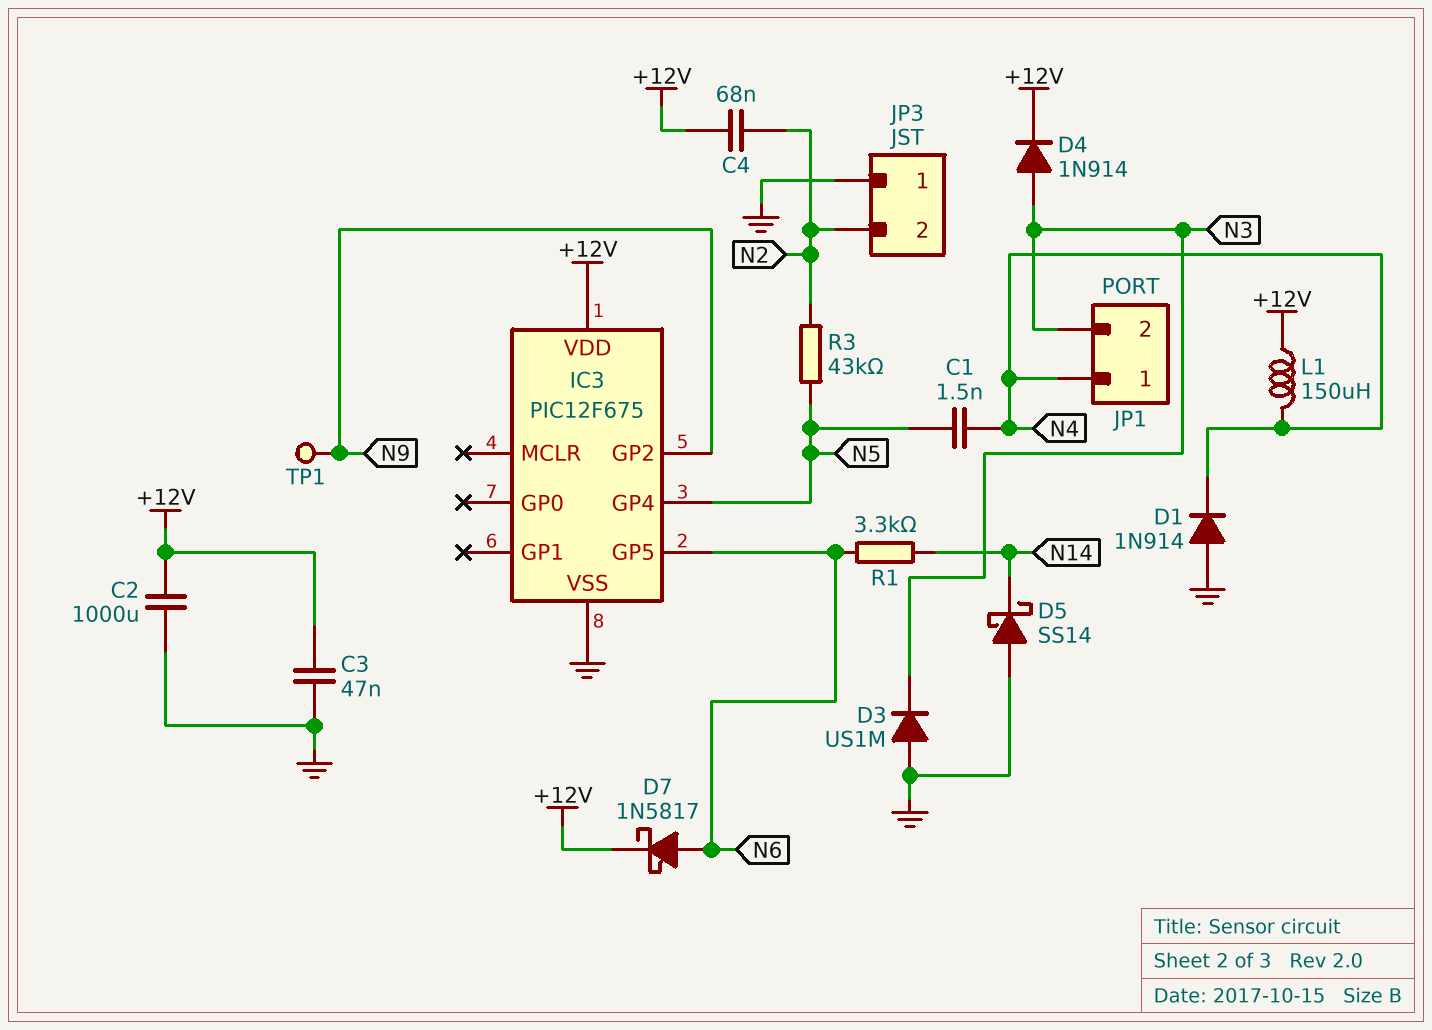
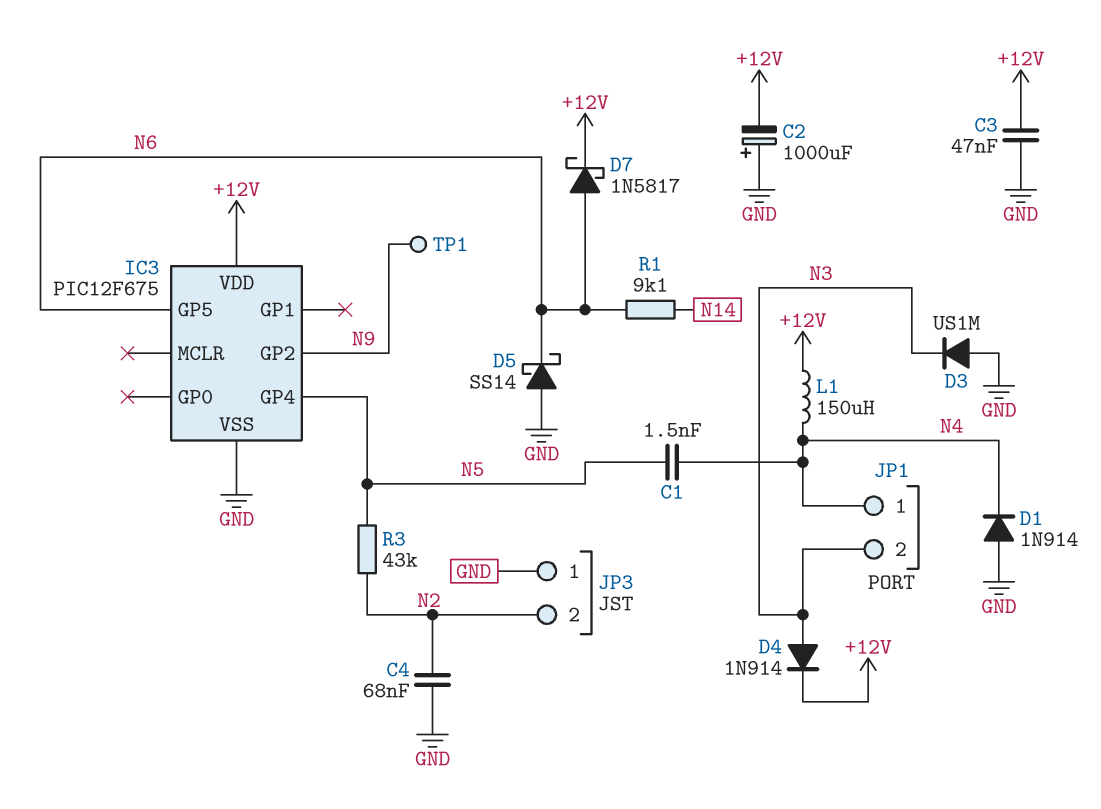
C2: 1000uF (+12V, GND) -> 1000uF (plus GND, minus +12V)
C4: 68nF (+12V, N2) -> 68nF (GND, N2)
D5: schottky SS14 (A GND, K N14) -> schottky SS14 (A GND, K N6)
R1: 3.3k (N6, N14) -> 9.1k (N6, N14)

